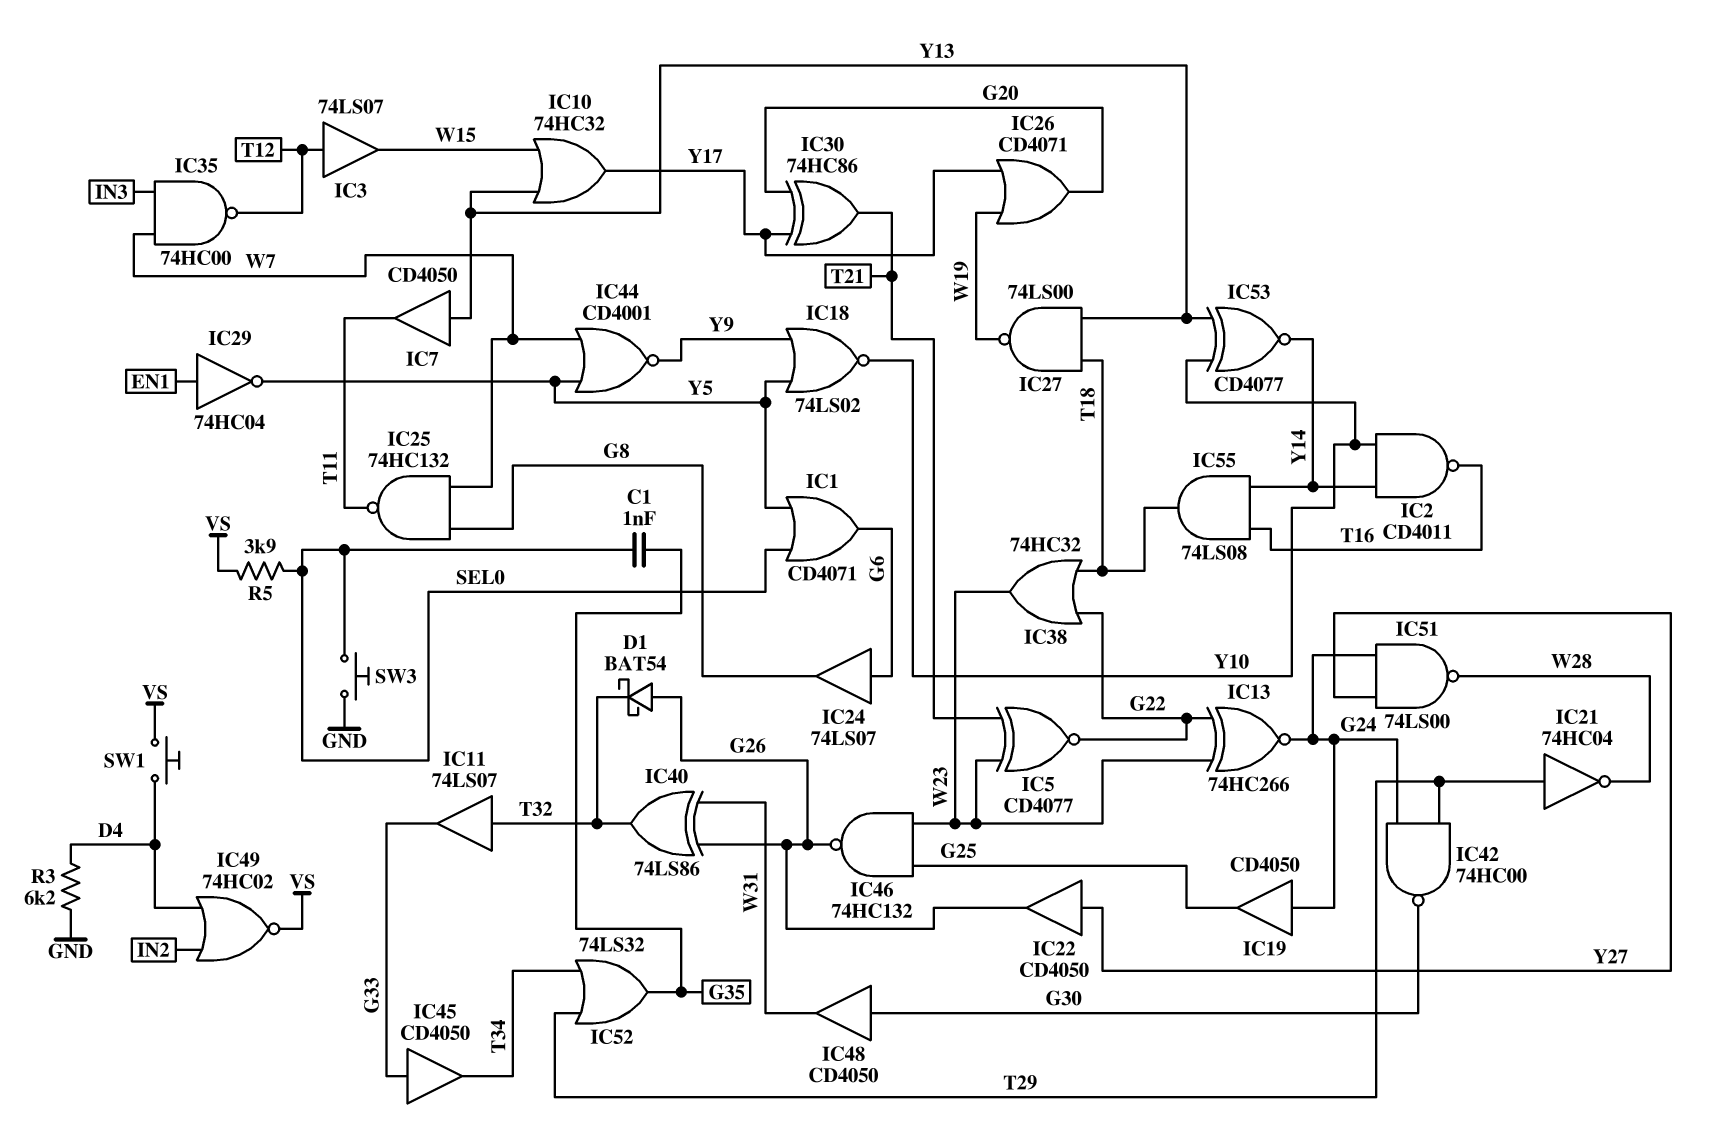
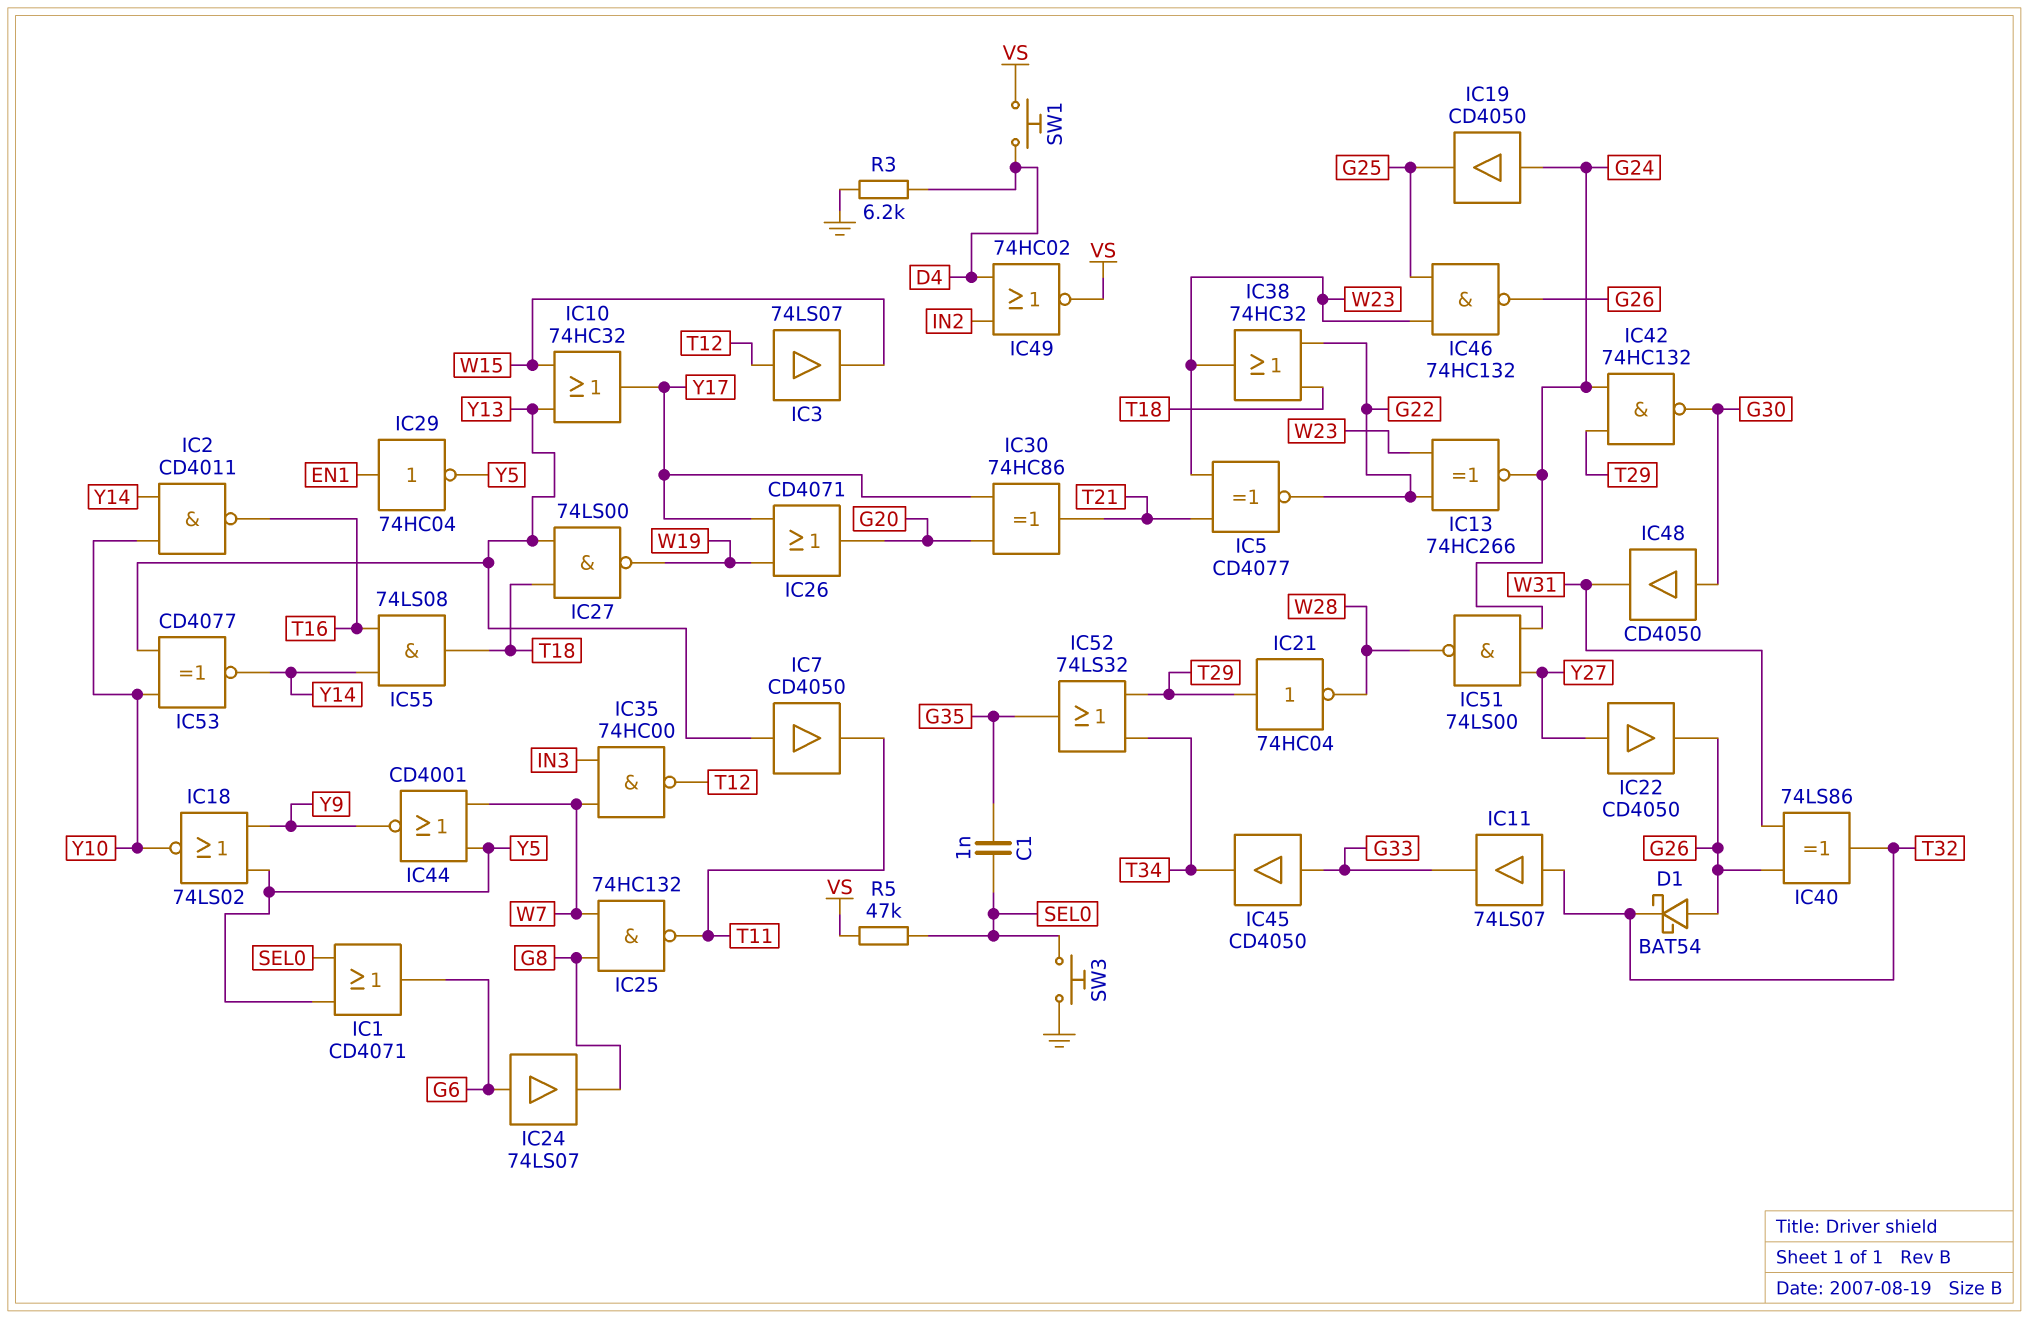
IC42: NAND 74HC00 (in G24, in T29, out G30) -> NAND 74HC132 (in G24, in T29, out G30)
R5: 3.9k (SEL0, VS) -> 47k (SEL0, VS)

